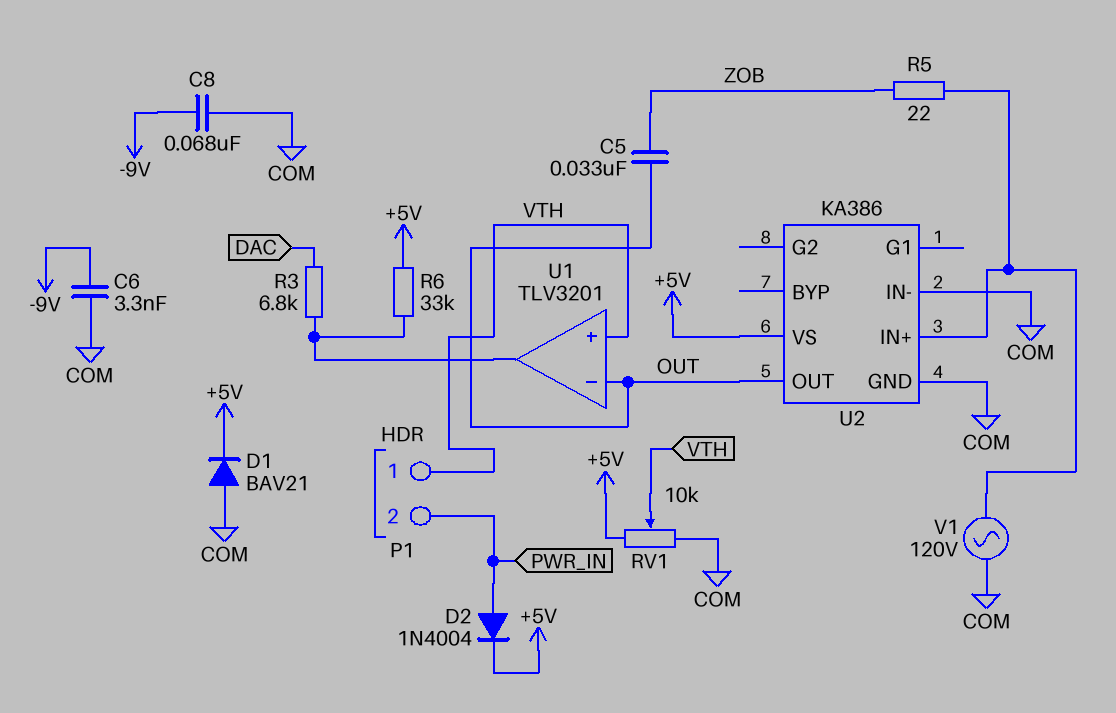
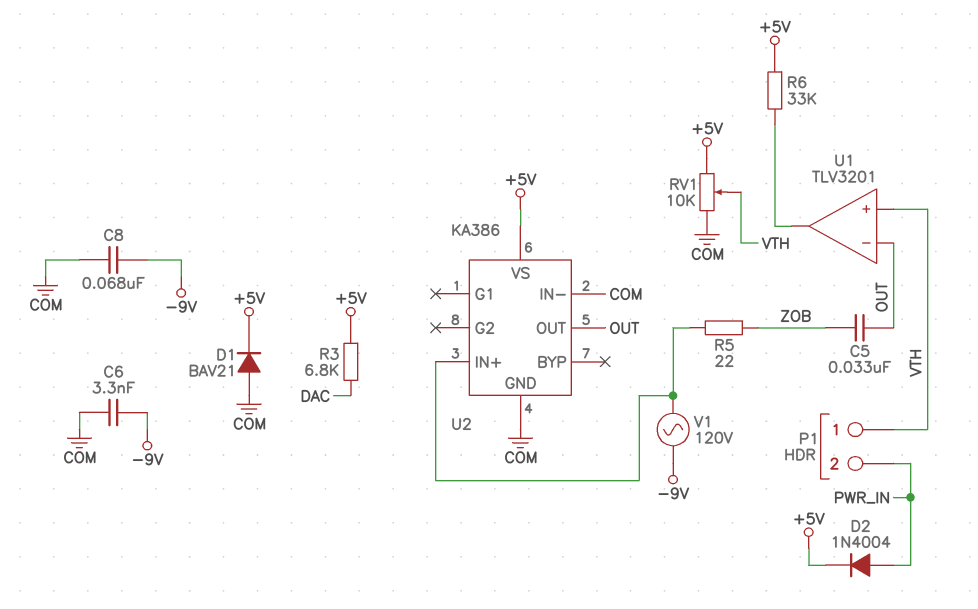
R3: 6.8k (DAC, U1/out) -> 6.8k (+5V, DAC)
V1: AC 120V (COM, U2/IN+) -> AC 120V (-9V, U2/IN+)

